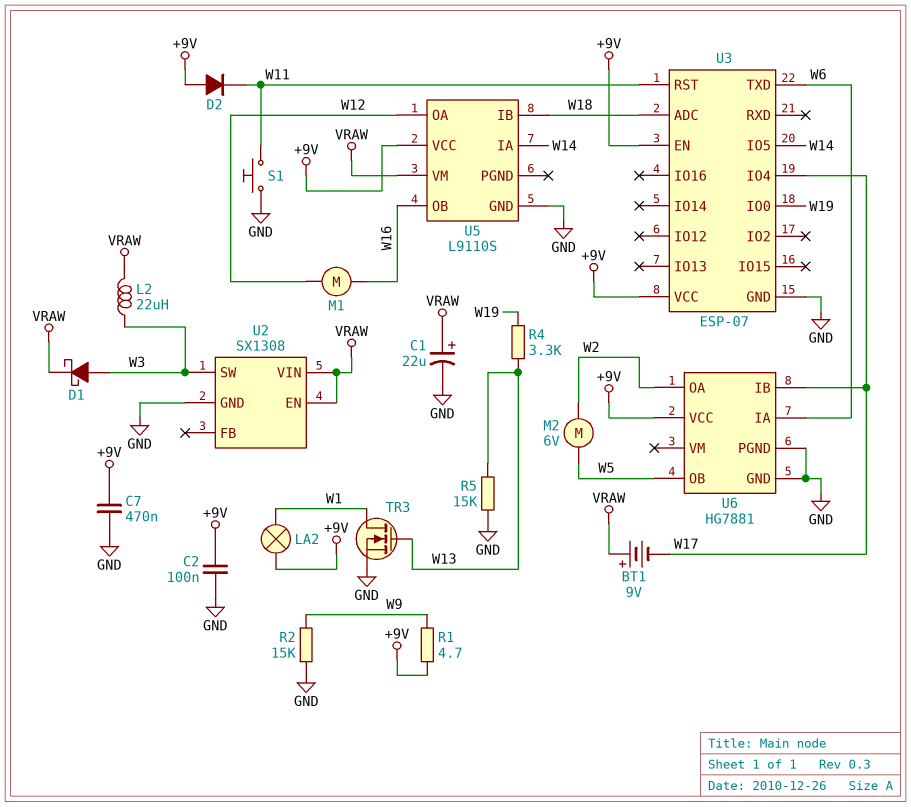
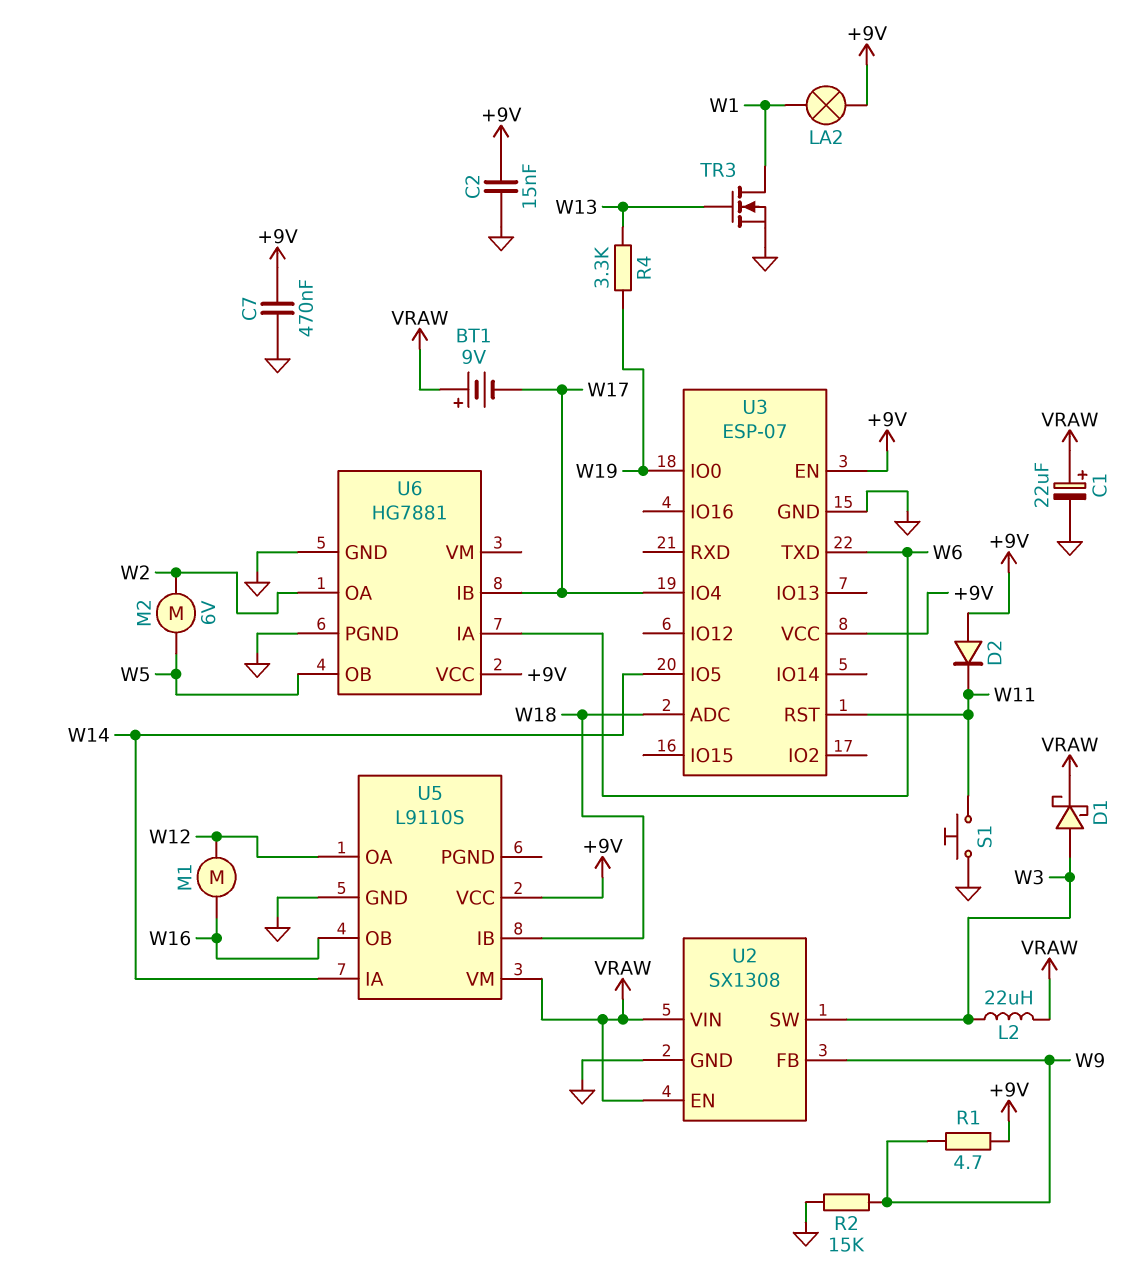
C2: 100nF (+9V, GND) -> 15nF (+9V, GND)
R5: 15k (GND, W13) -> none
U2 pin FB: none -> W9

